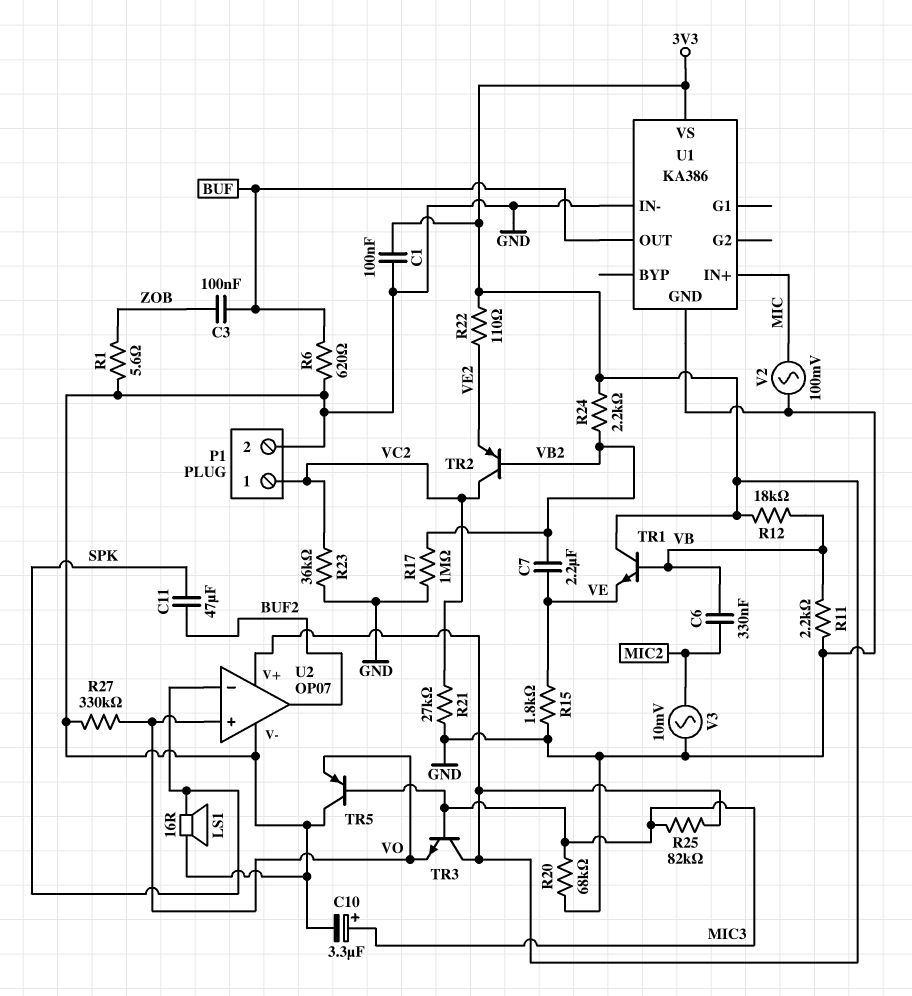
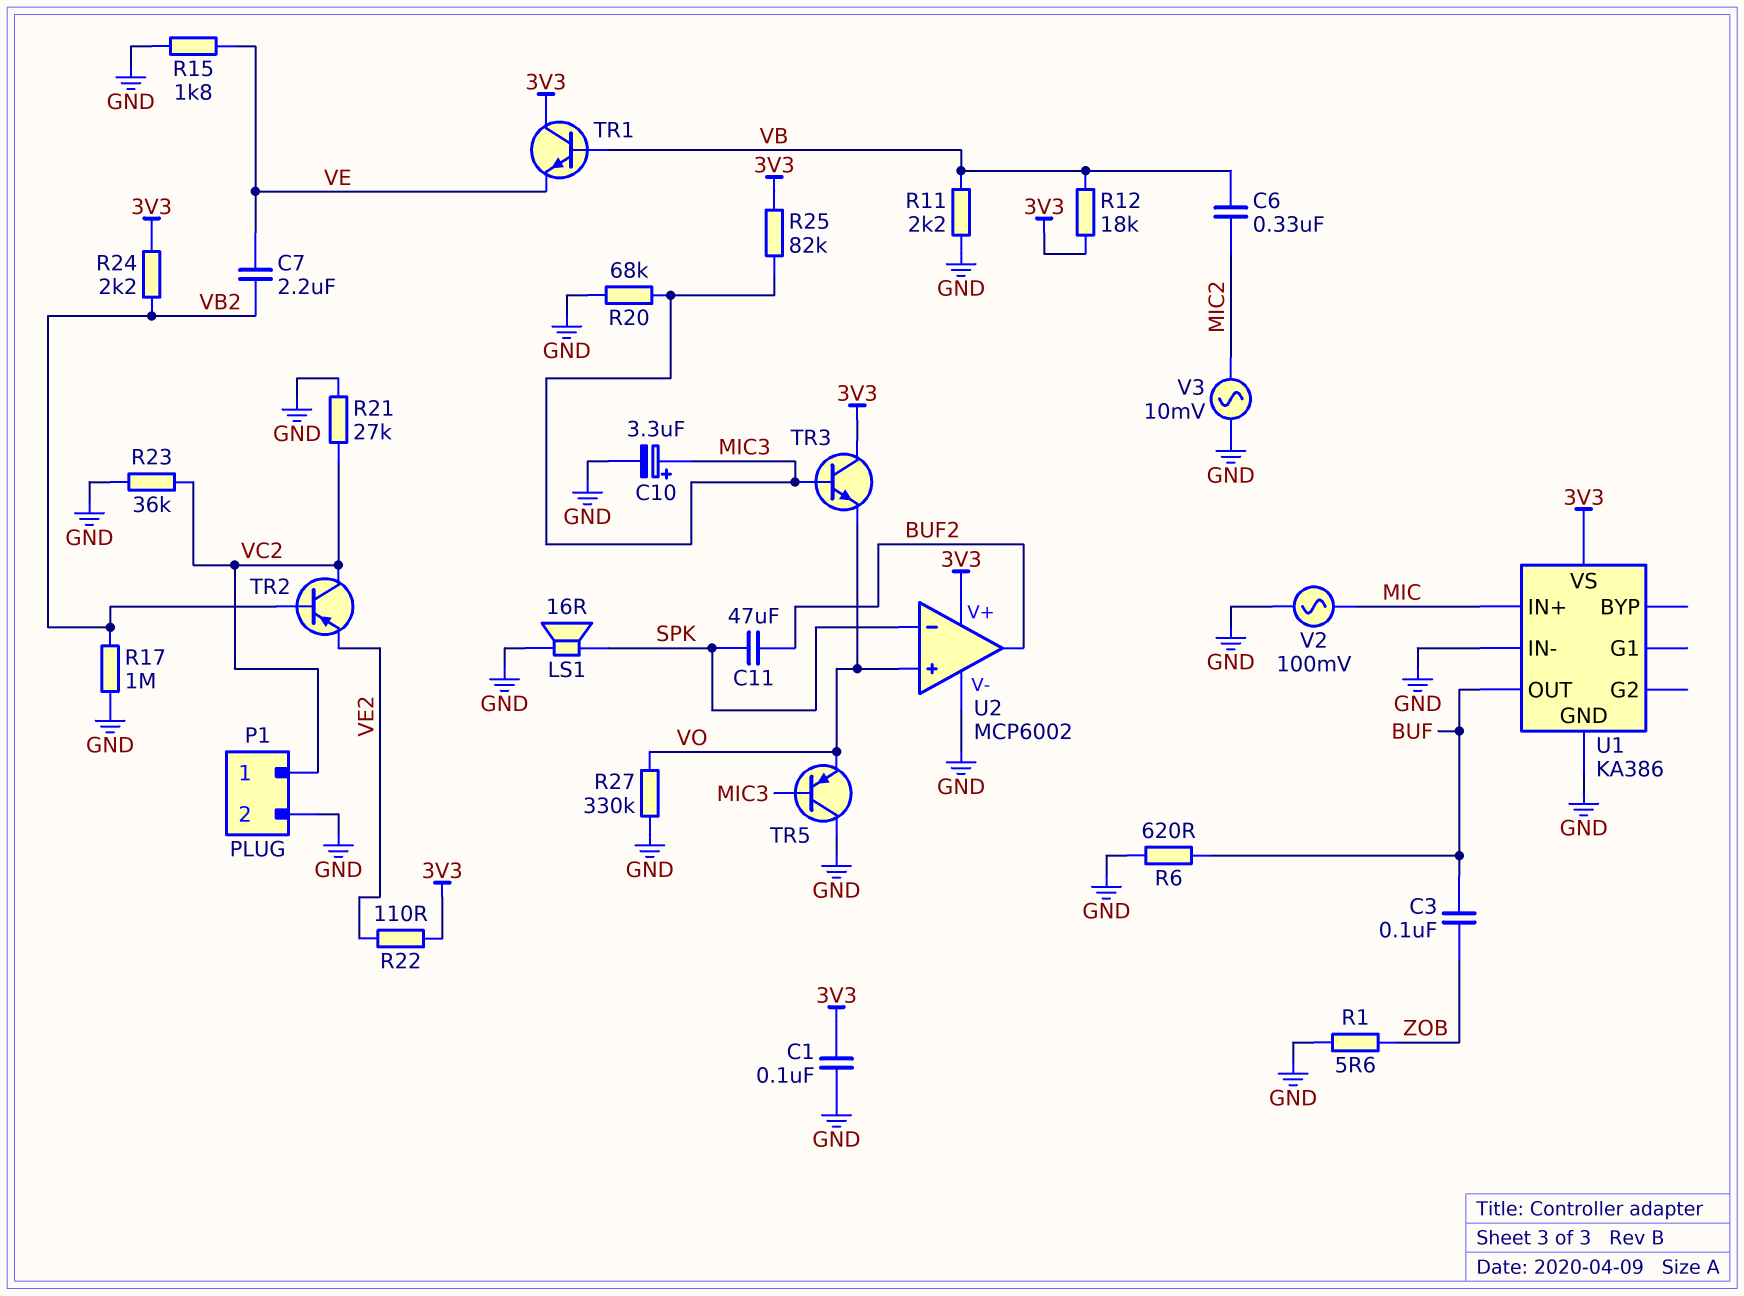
U2: OP07 -> MCP6002

